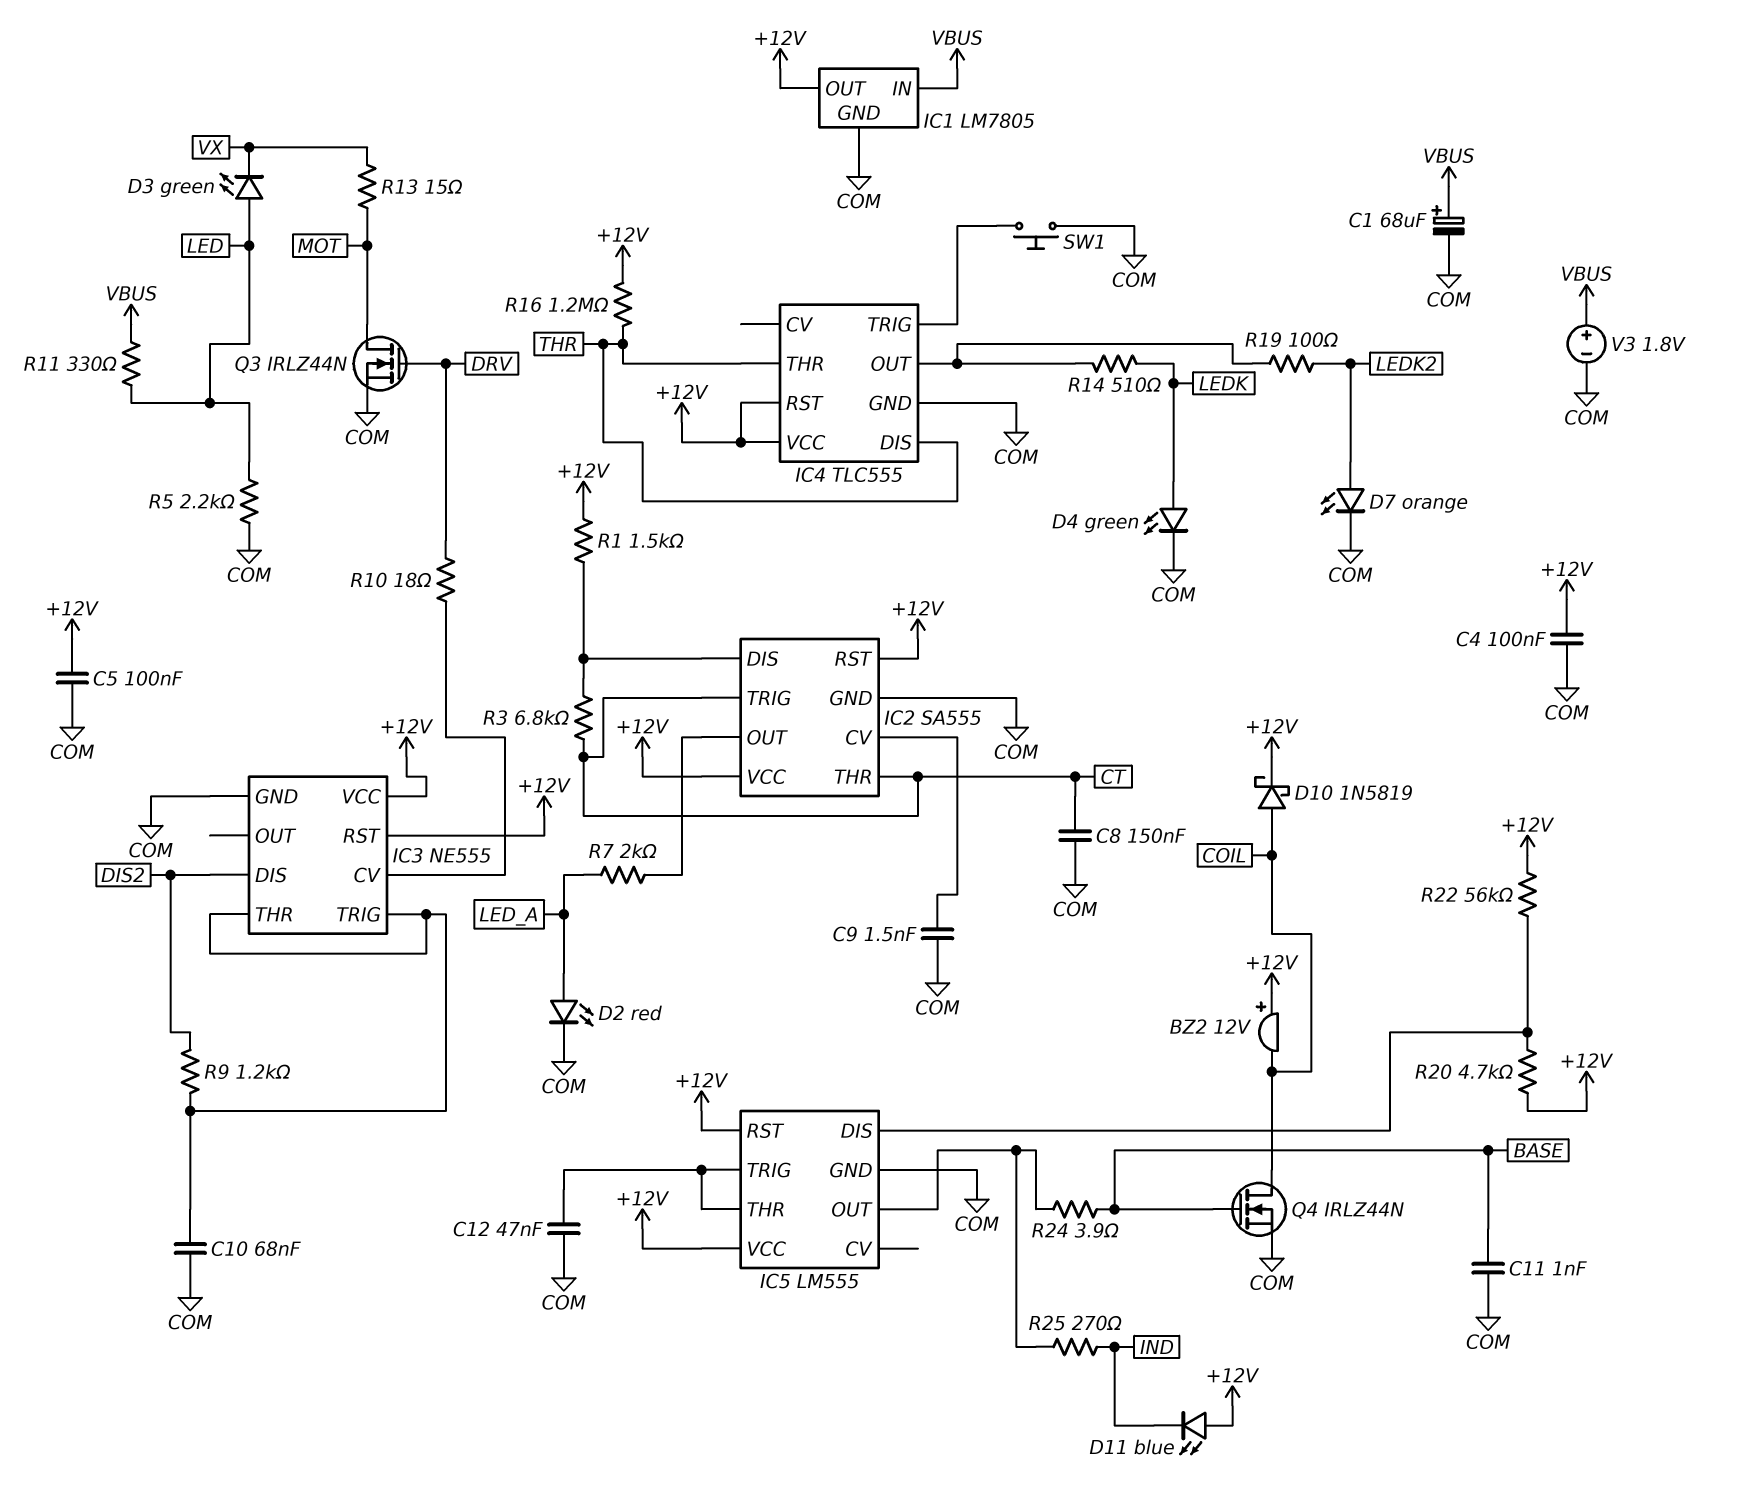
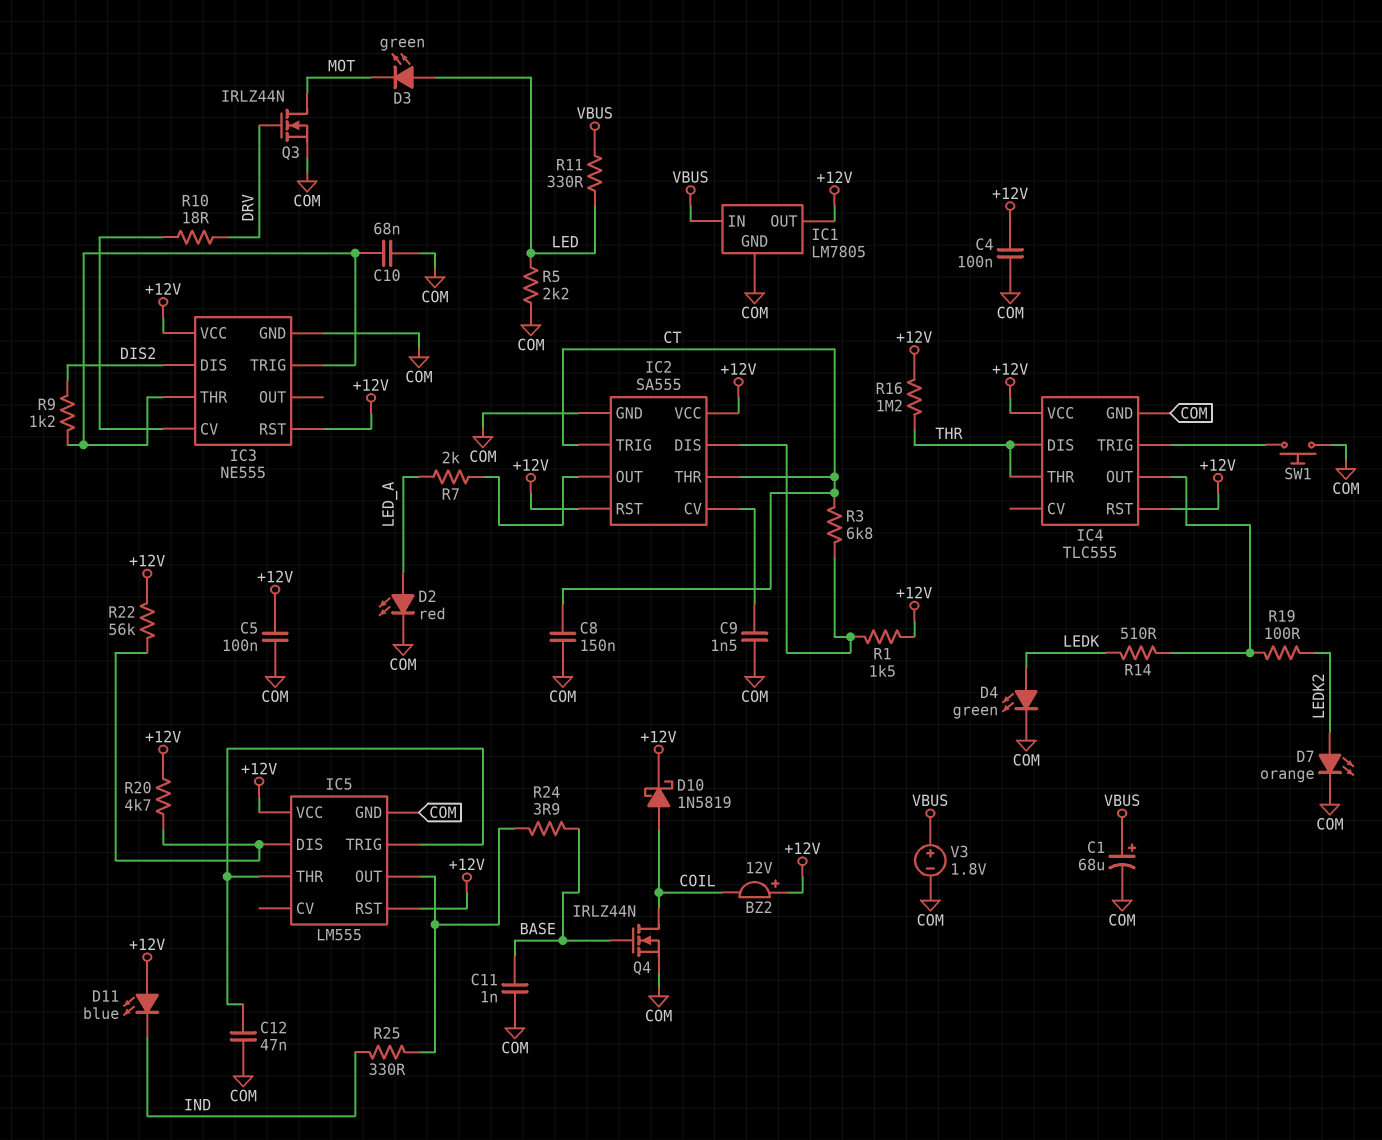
D3: LED green (A LED, K VX) -> LED green (A LED, K MOT)
R13: 15 (MOT, VX) -> none
R25: 270 (IC5/OUT, IND) -> 330 (IC5/OUT, IND)

